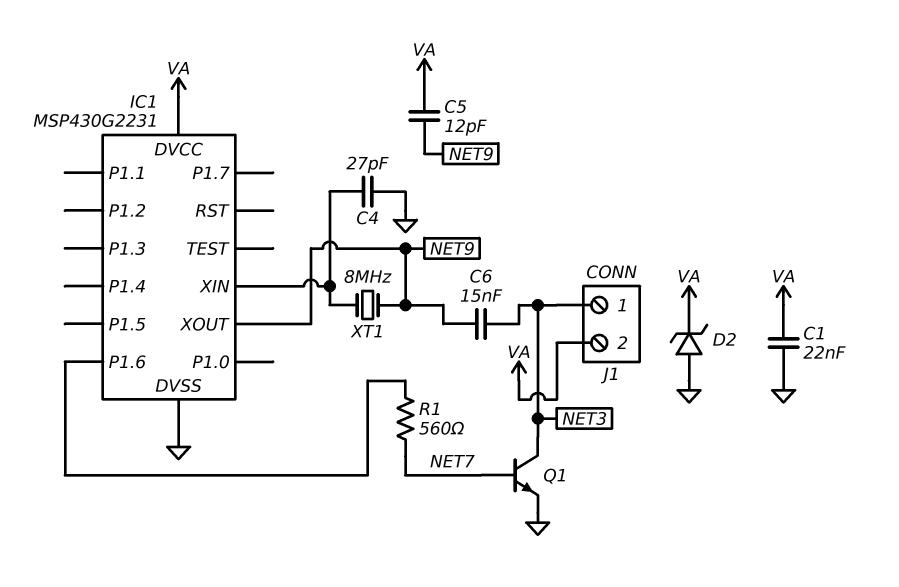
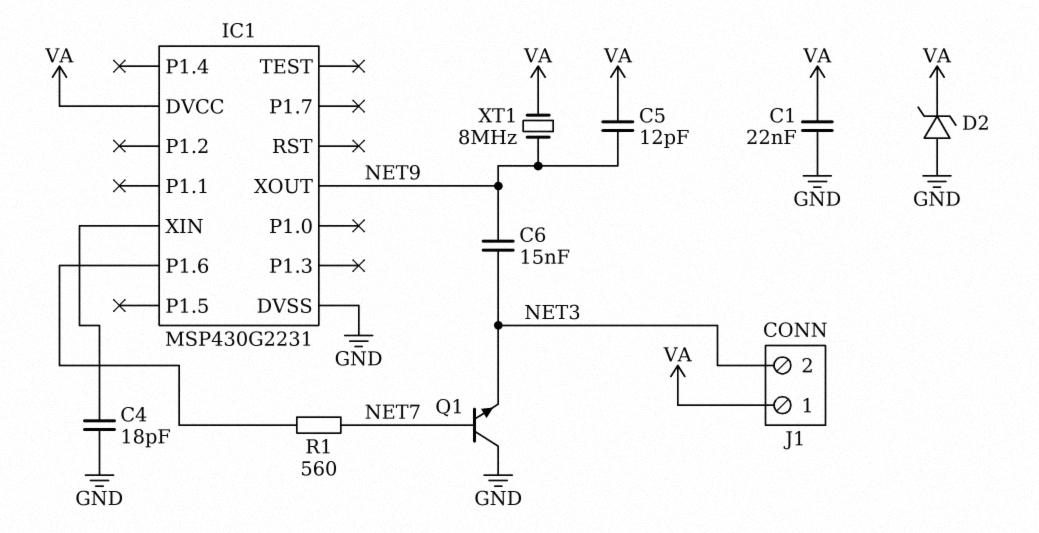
C4: 27pF (GND, IC1/XIN) -> 18pF (GND, IC1/XIN)
J1 pin 1: NET3 -> VA
J1 pin 2: VA -> NET3
Q1: NPN (B NET7, C NET3, E GND) -> NPN (B NET7, C GND, E NET3)
XT1: 8MHz (IC1/XIN, NET9) -> 8MHz (NET9, VA)

